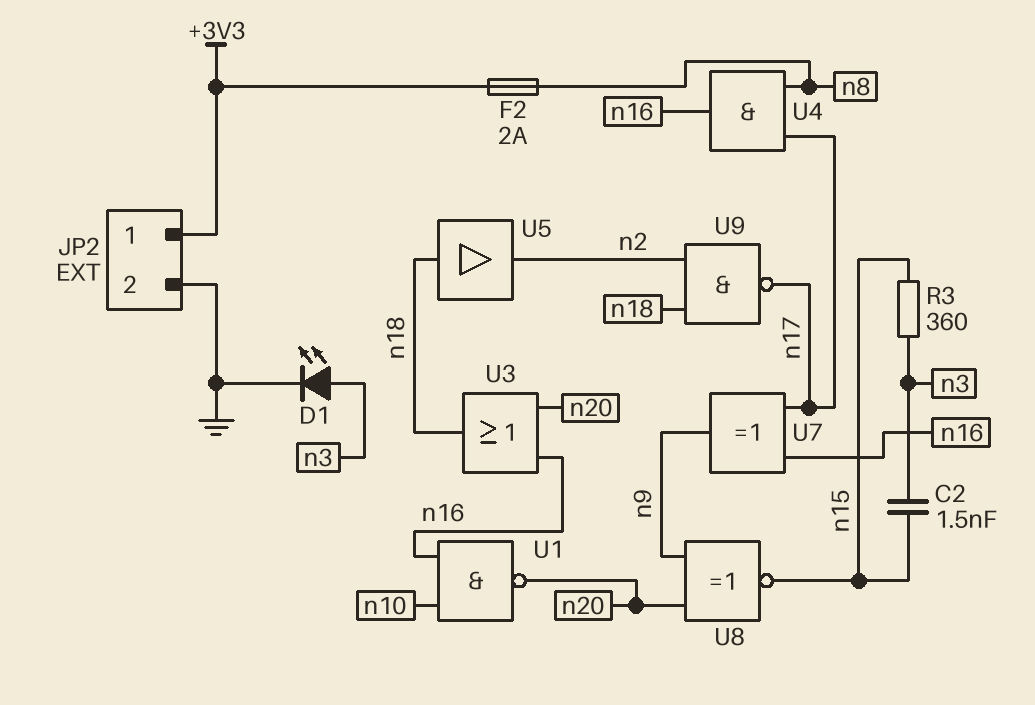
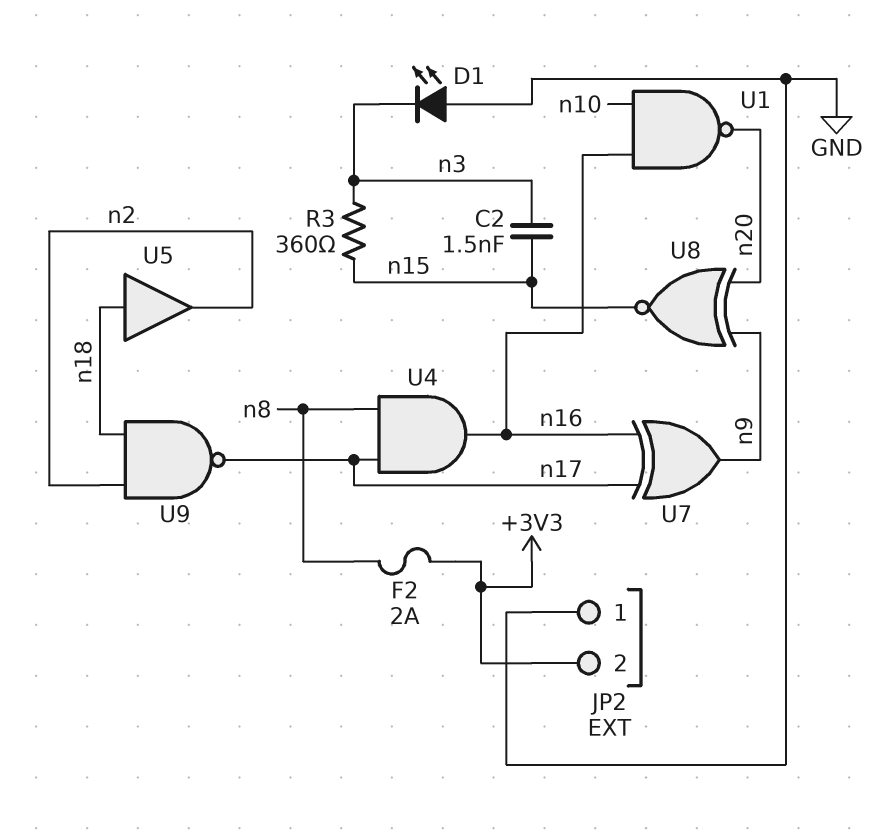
D1: LED (A n3, K GND) -> LED (A GND, K n3)
JP2 pin 1: +3V3 -> GND
JP2 pin 2: GND -> +3V3
U3: OR (in n16, in n20, out n18) -> none

